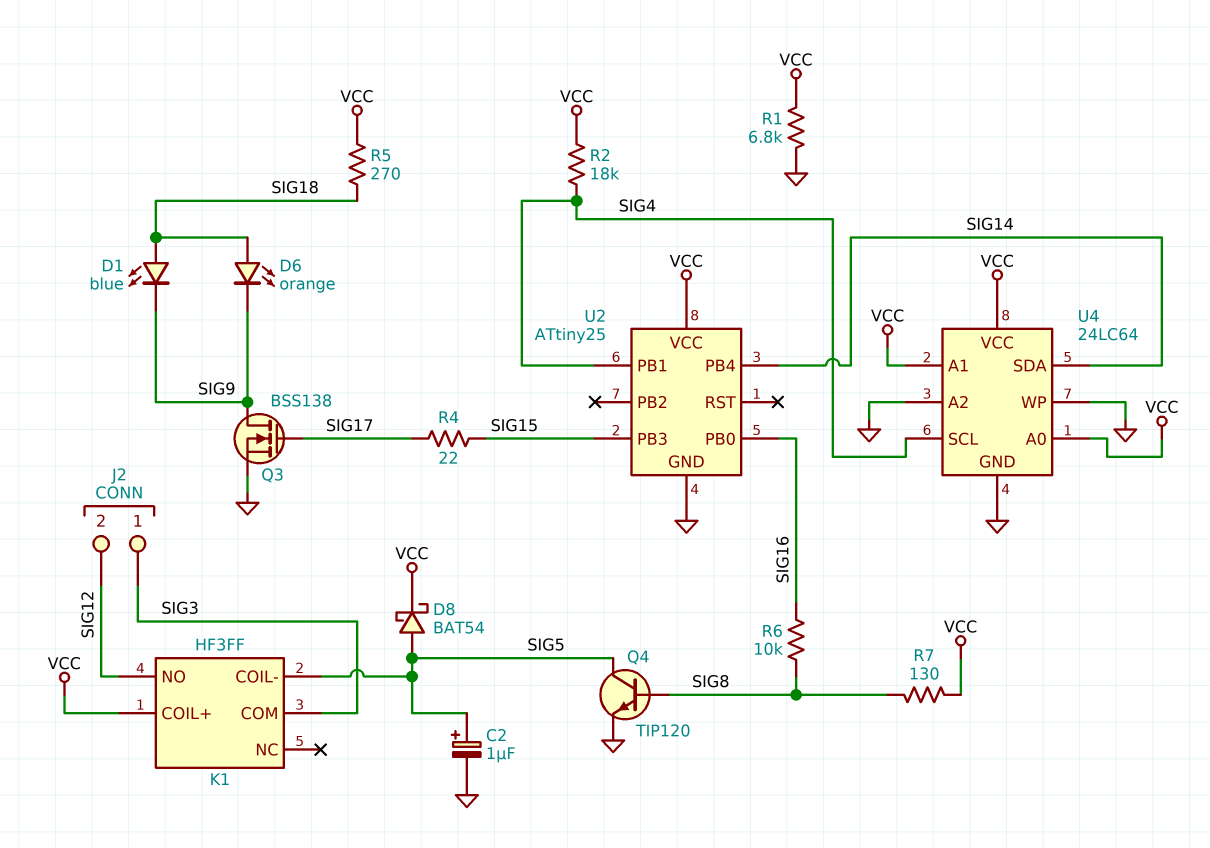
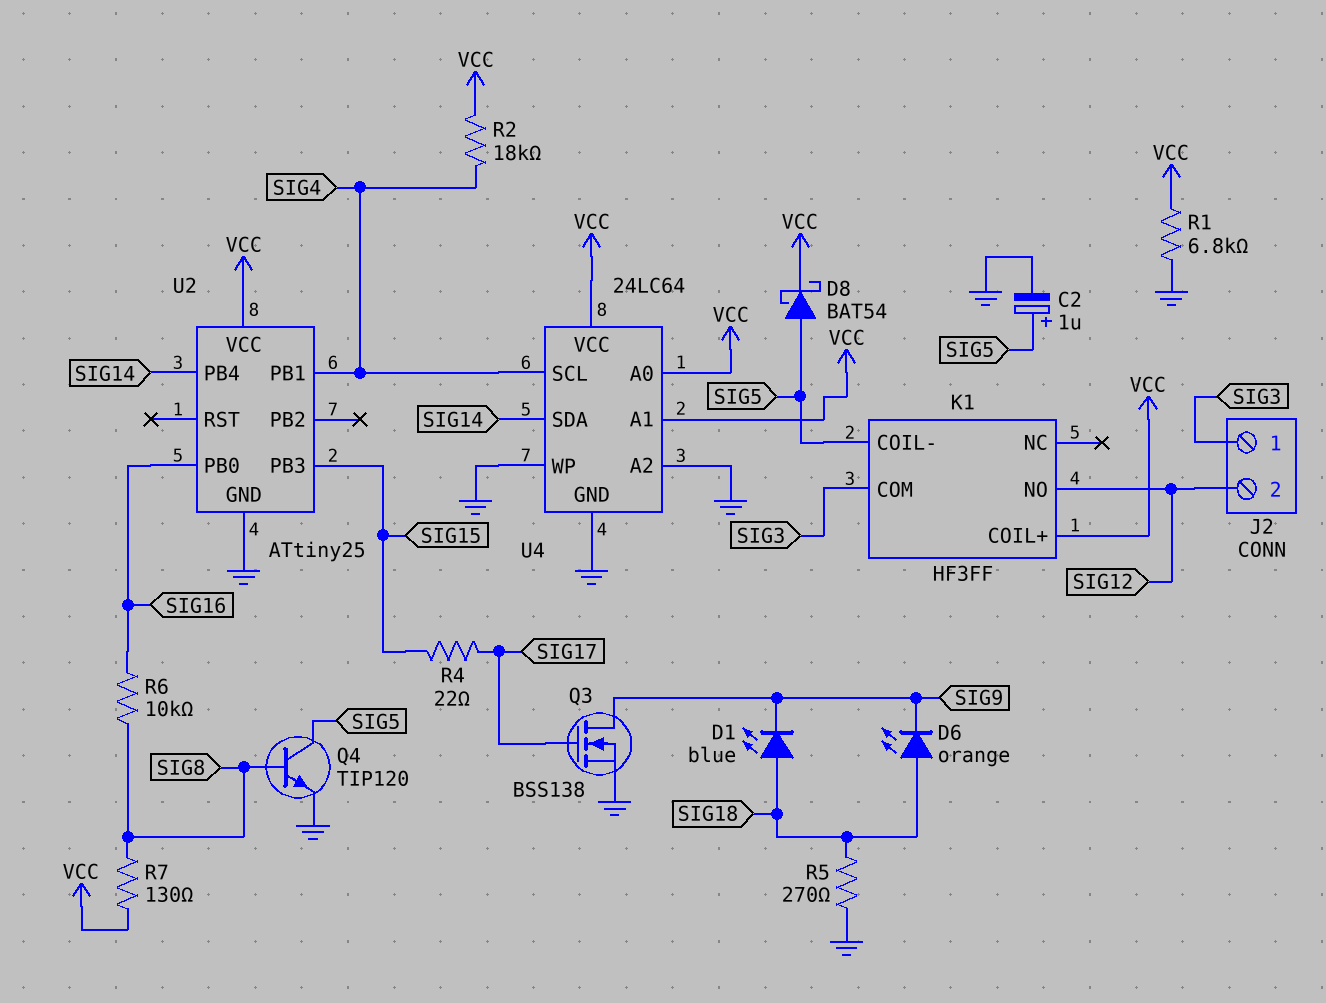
R5: 270 (SIG18, VCC) -> 270 (GND, SIG18)

